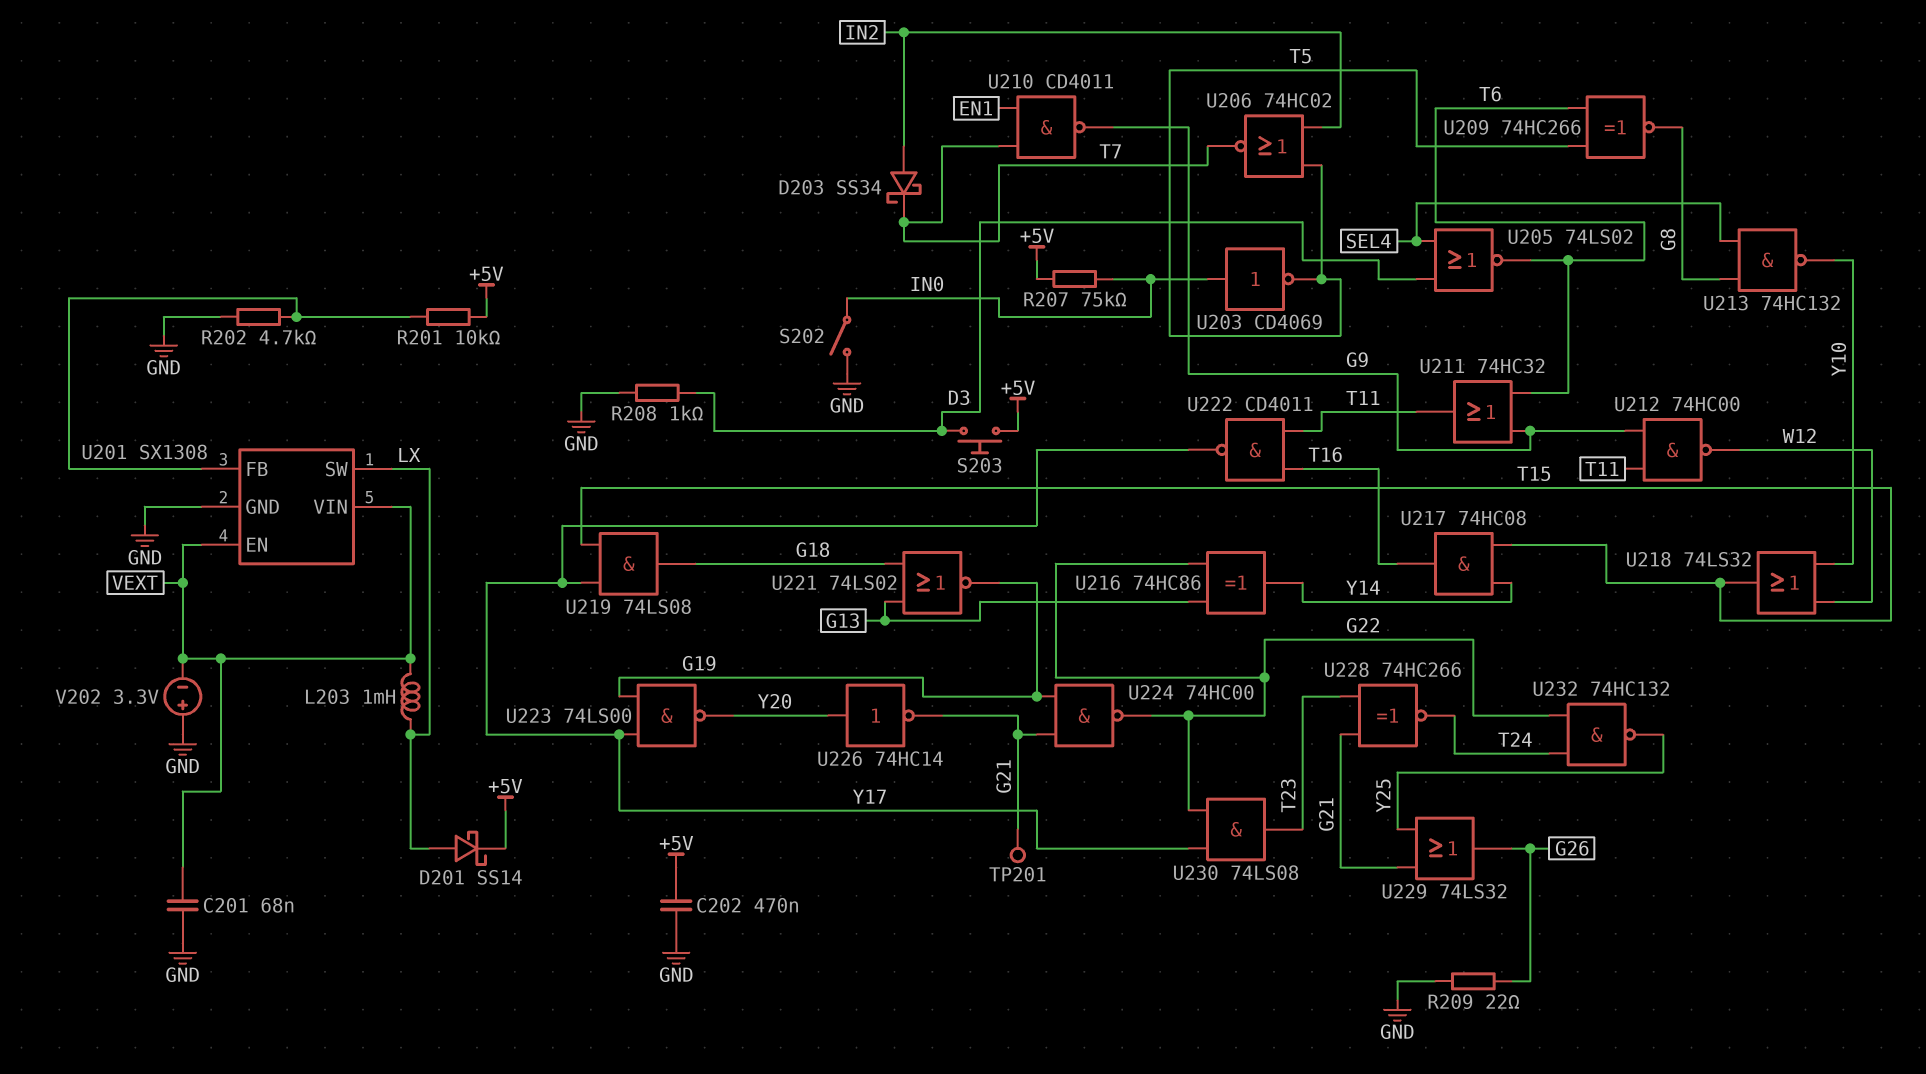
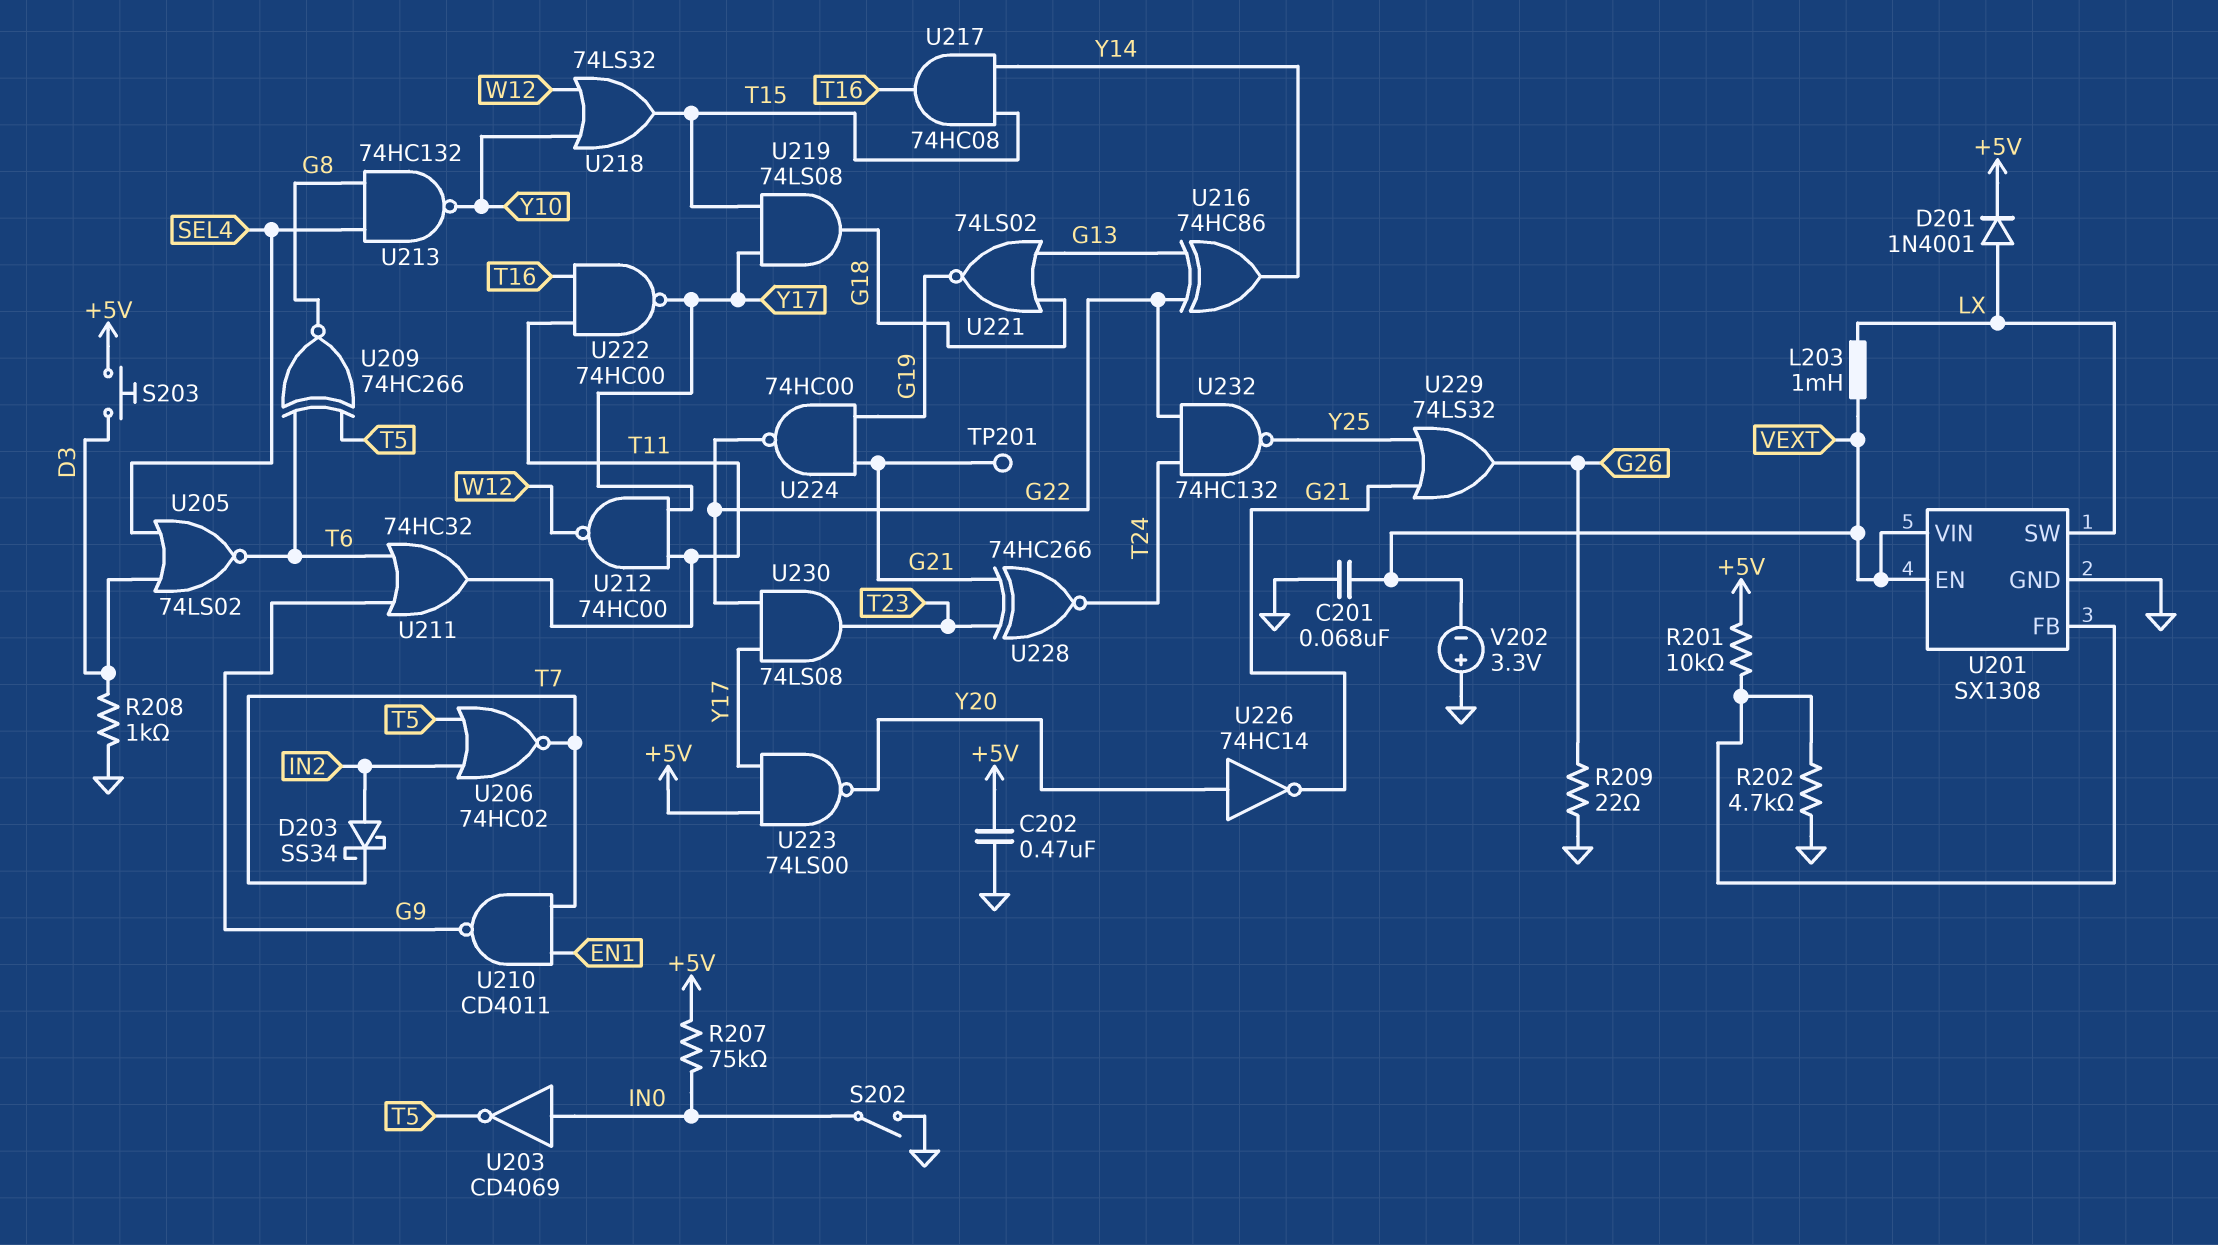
D201: schottky SS14 (A LX, K +5V) -> diode 1N4001 (A LX, K +5V)
U212: NAND 74HC00 (in G9, in T11, out W12) -> NAND 74HC00 (in T11, in Y17, out W12)
U222: NAND CD4011 (in T11, in T16, out Y17) -> NAND 74HC00 (in T11, in T16, out Y17)
U223: NAND 74LS00 (in G19, in Y17, out Y20) -> NAND 74LS00 (in +5V, in Y17, out Y20)

